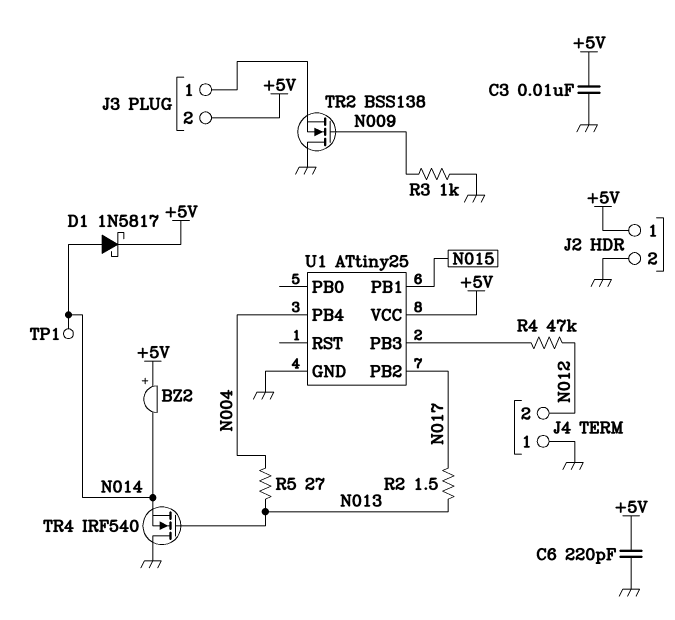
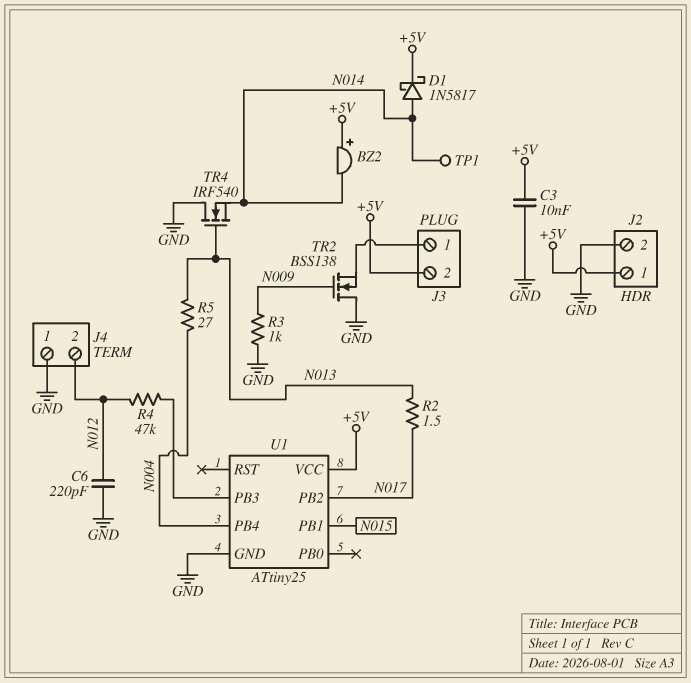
C6: 220pF (+5V, GND) -> 220pF (GND, N012)

